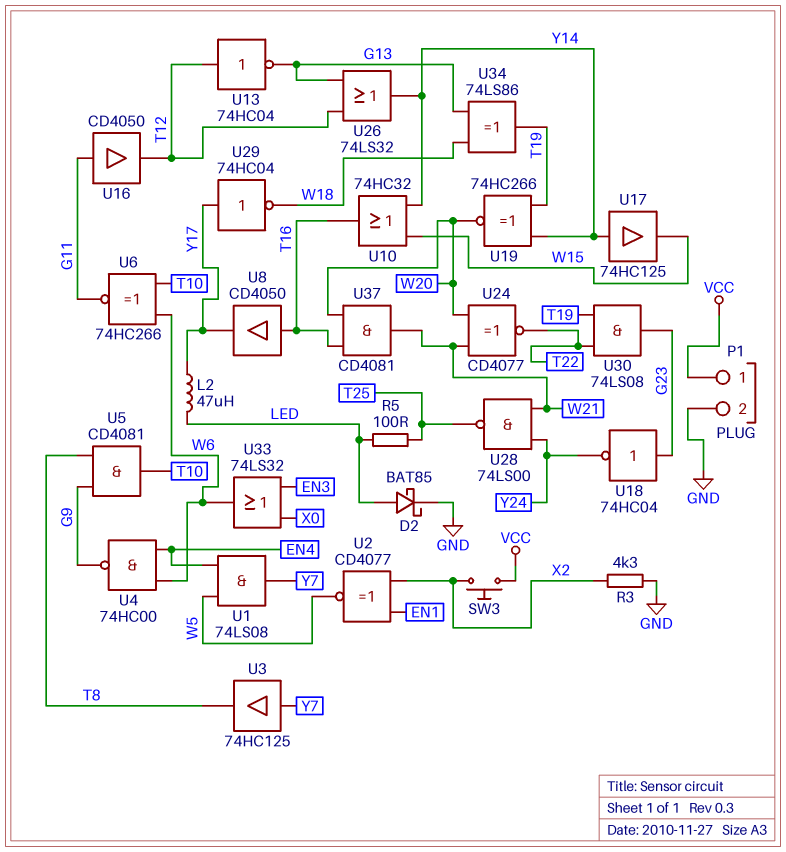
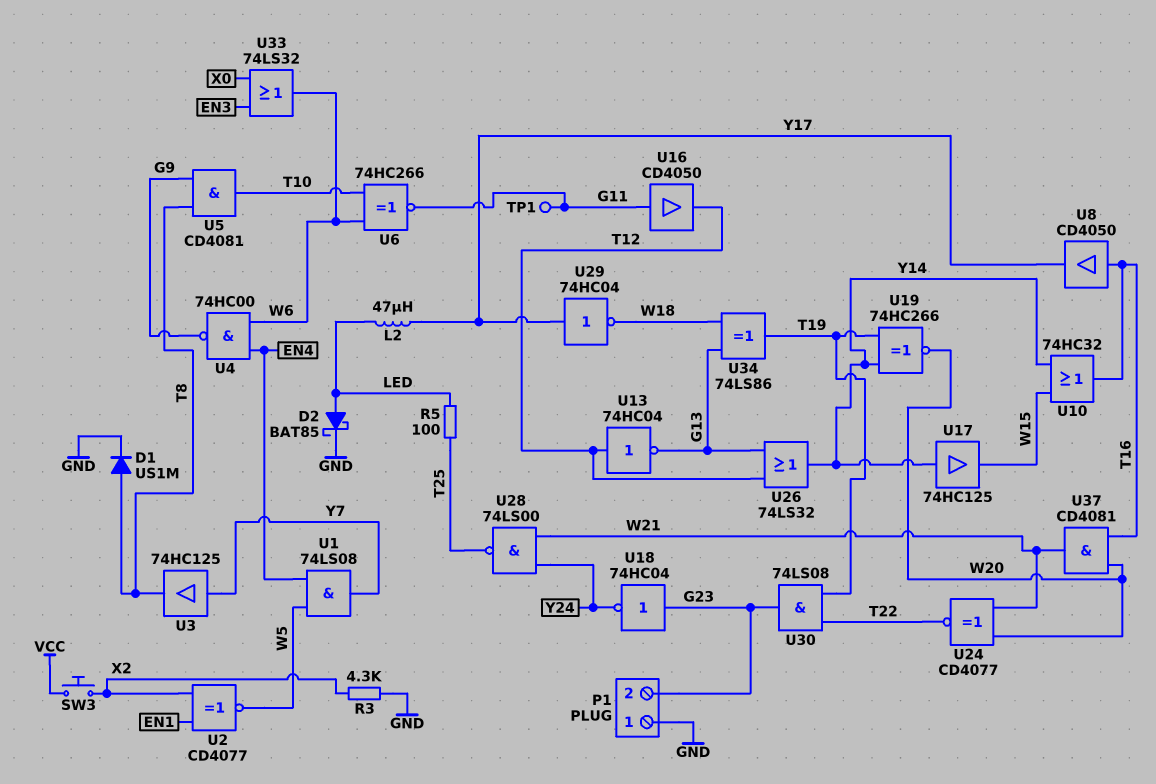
D1: none -> diode US1M (A T8, K GND)
P1 pin 1: VCC -> GND
P1 pin 2: GND -> G23
TP1: none -> test point (G11)

